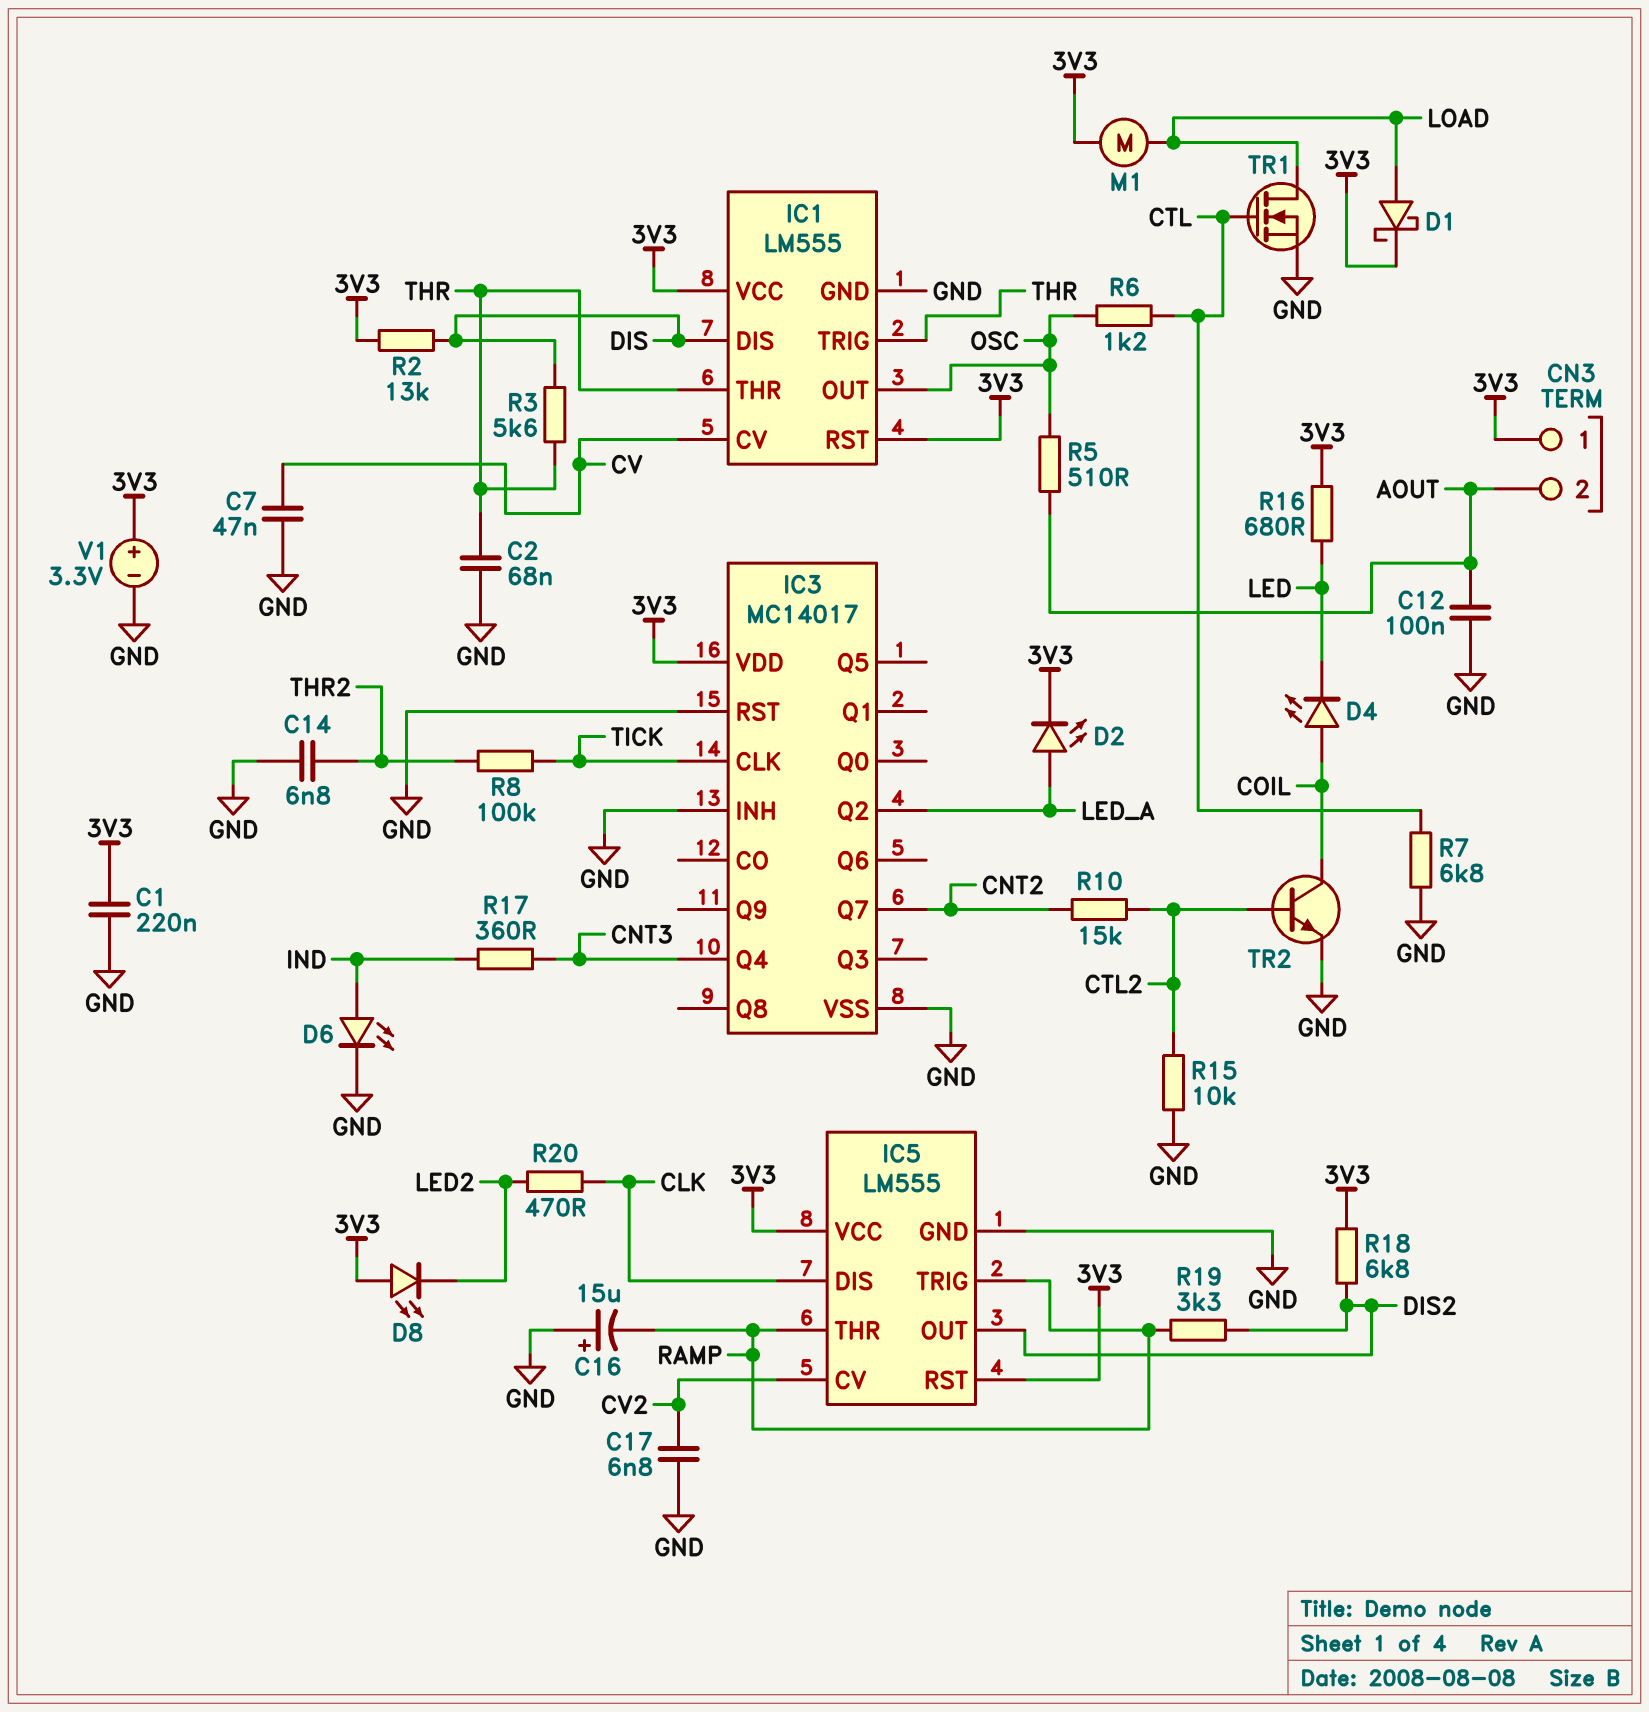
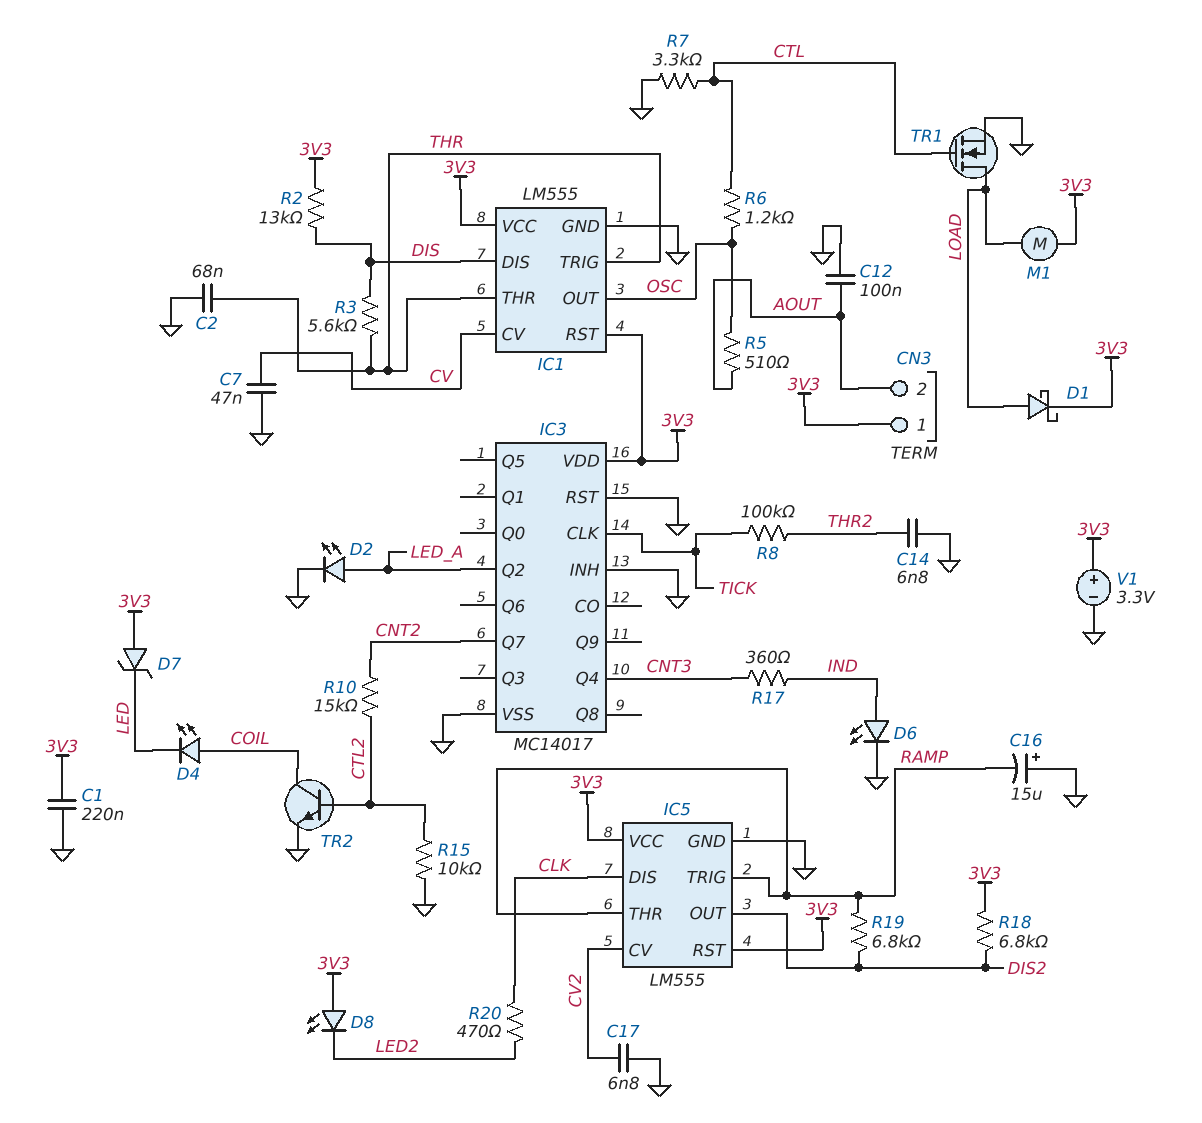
D2: LED (A LED_A, K 3V3) -> LED (A LED_A, K GND)
D7: none -> zener (A 3V3, K LED)
R7: 6.8k (CTL, GND) -> 3.3k (CTL, GND)
R16: 680 (3V3, LED) -> none
R19: 3.3k (DIS2, RAMP) -> 6.8k (DIS2, RAMP)

